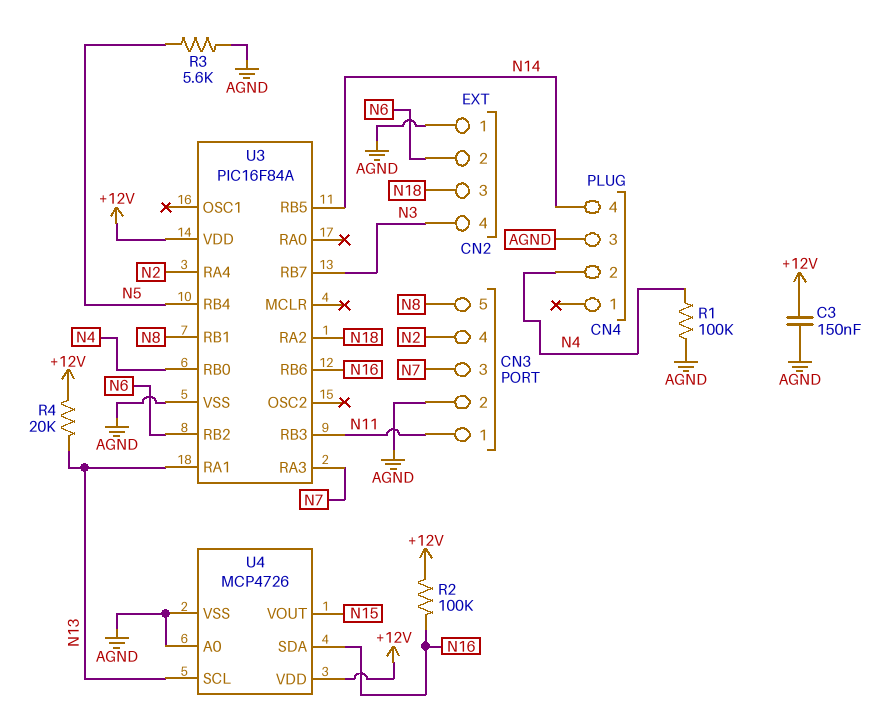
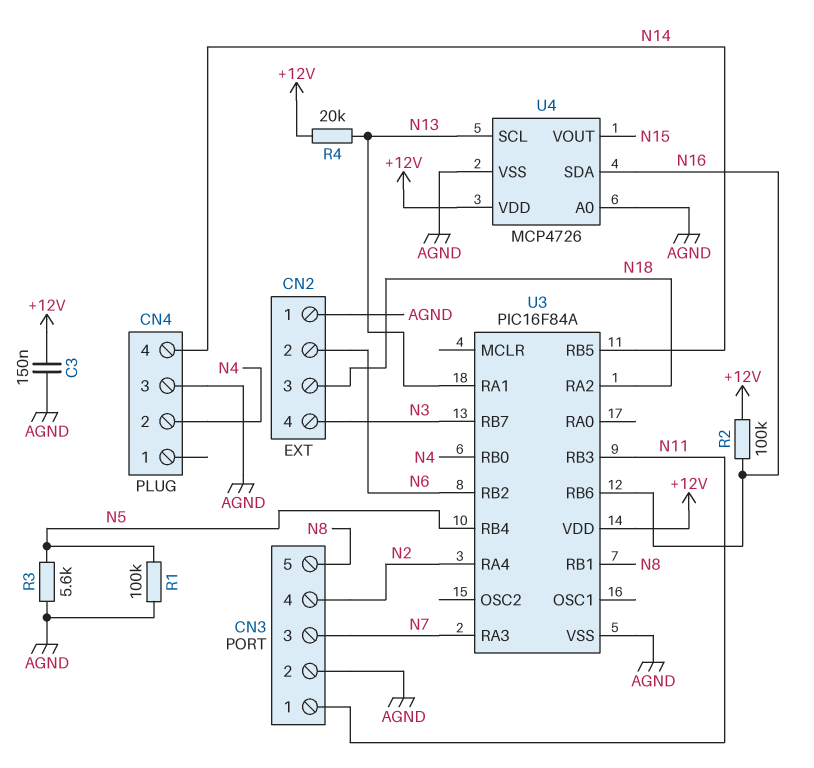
R1: 100k (AGND, N4) -> 100k (AGND, N5)

